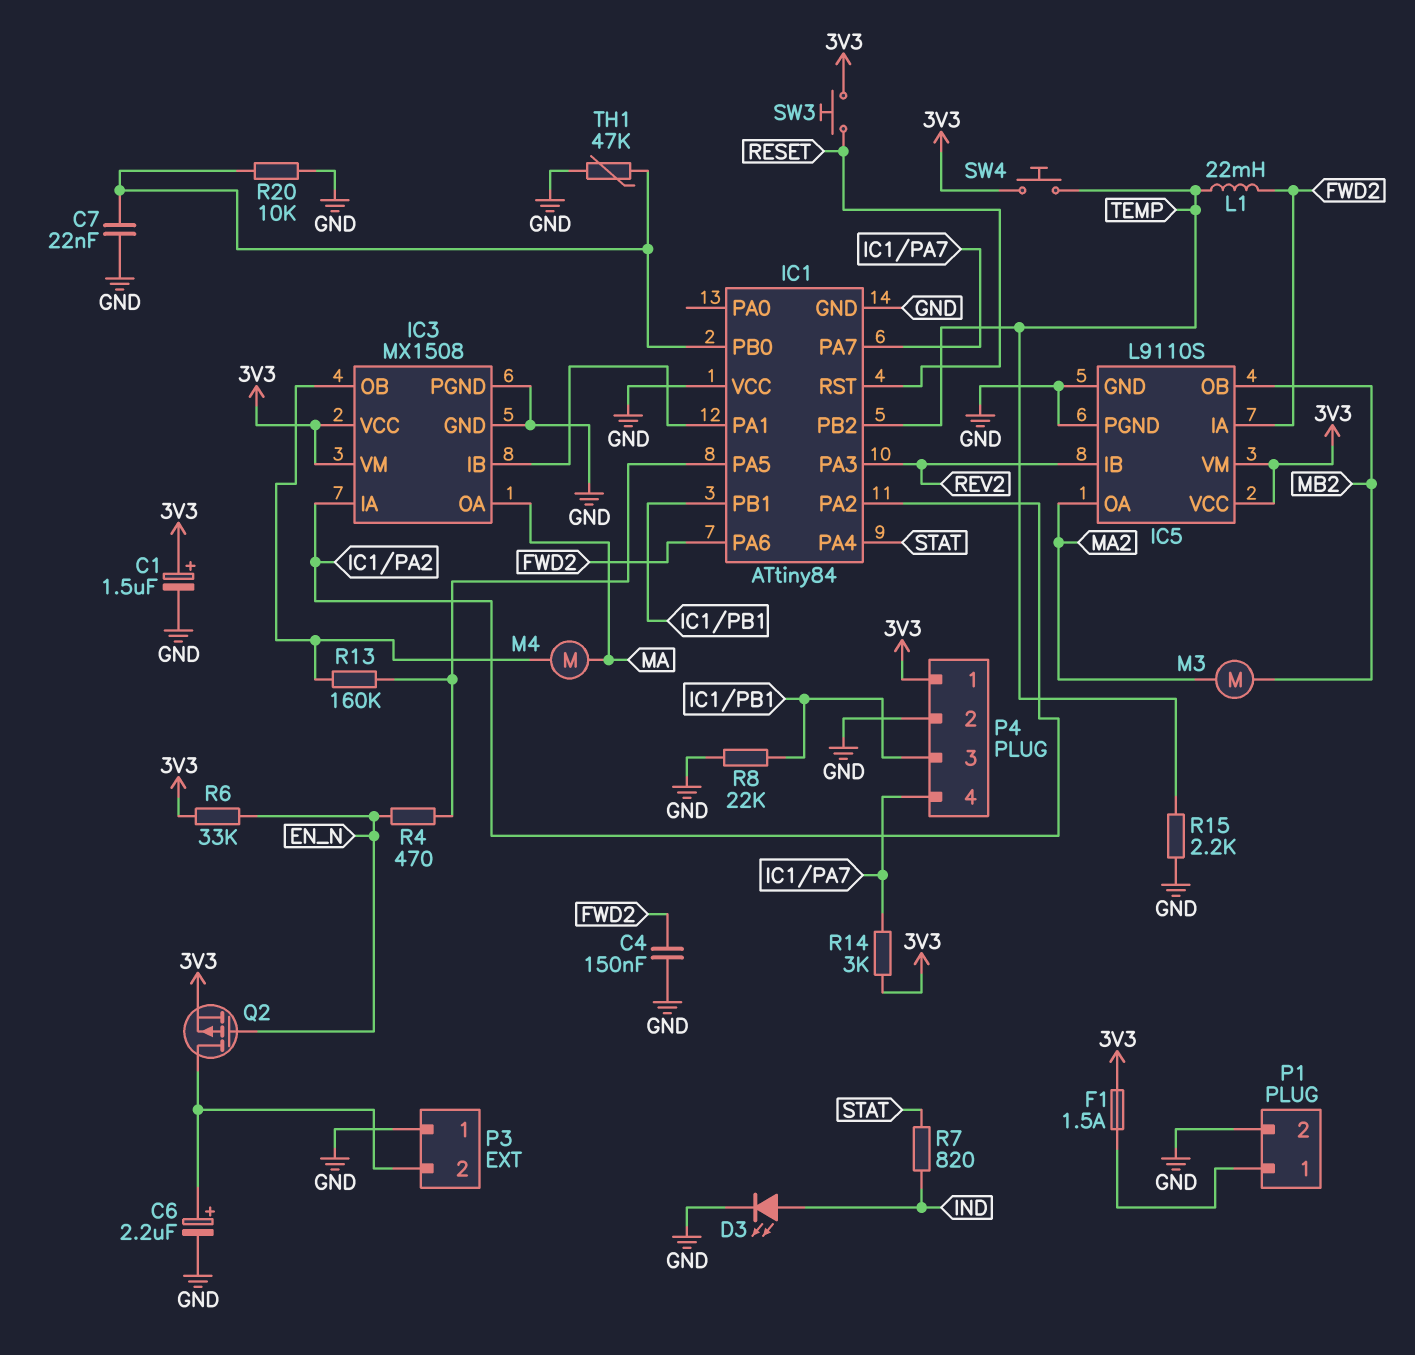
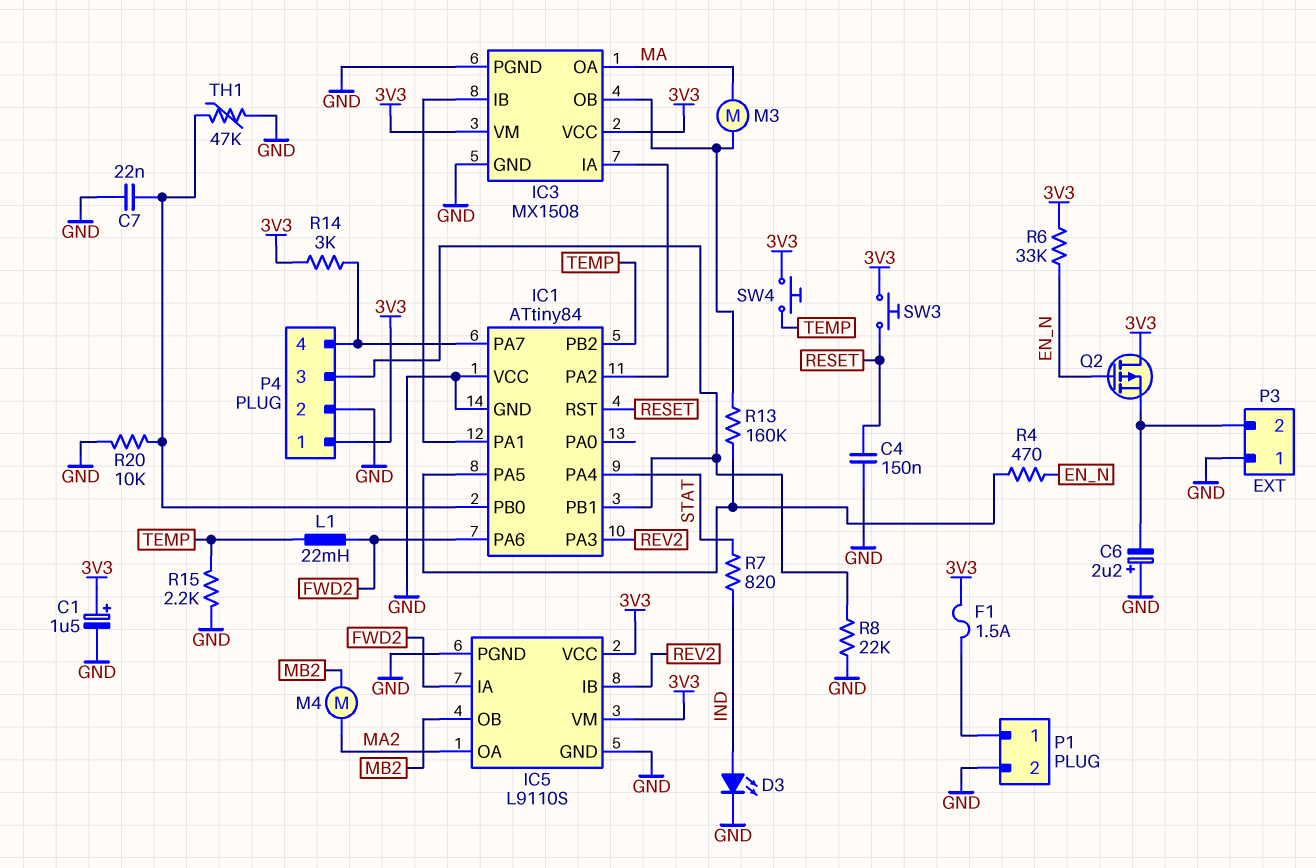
C4: 150nF (FWD2, GND) -> 150nF (GND, RESET)
C6: 2.2uF (plus P3/2, minus GND) -> 2.2uF (plus GND, minus P3/2)
M3: motor (MA2, MB2) -> motor (IC3/OB, MA)
M4: motor (IC3/OB, MA) -> motor (MA2, MB2)
Q2: PMOS (G EN_N, D P3/2, S 3V3) -> PMOS (G EN_N, D 3V3, S P3/2)

